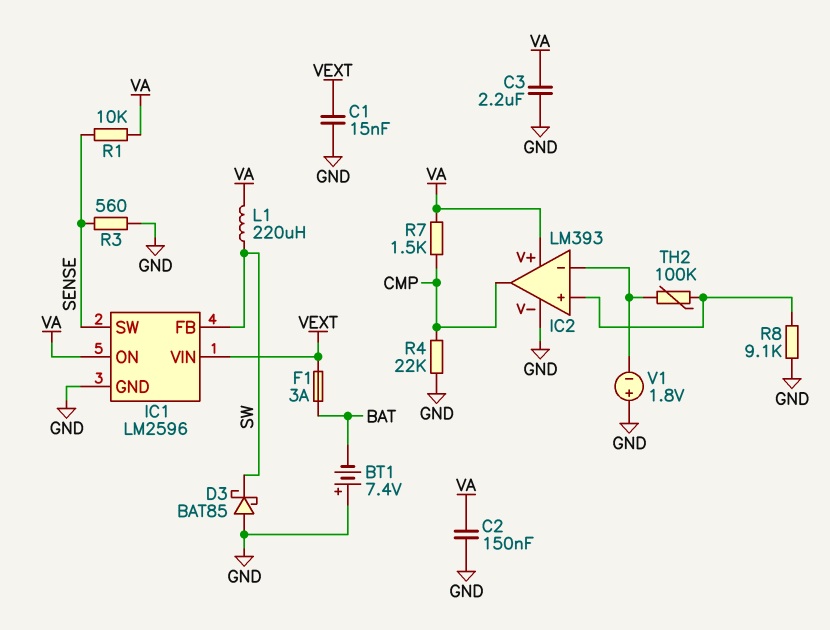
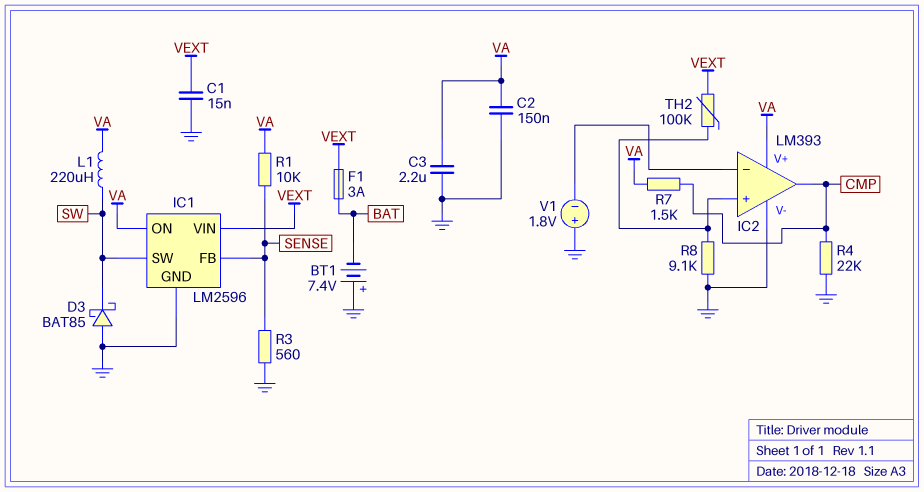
IC1 pin FB: SW -> SENSE
IC1 pin SW: SENSE -> SW
TH2: 100k (IC2/in+, IC2/in-) -> 100k (IC2/in+, VEXT)

